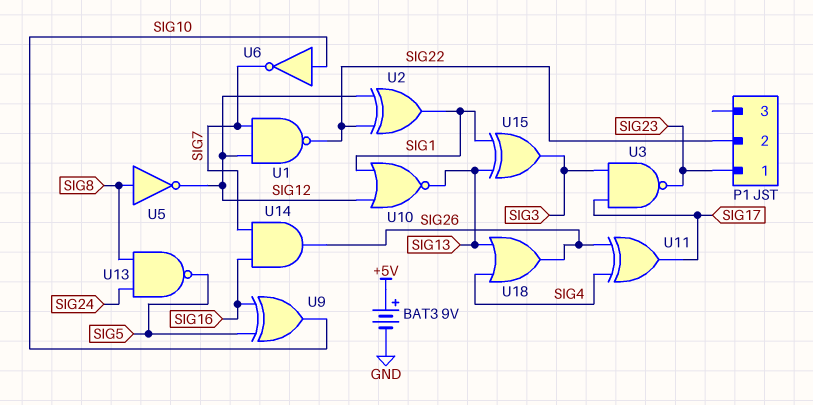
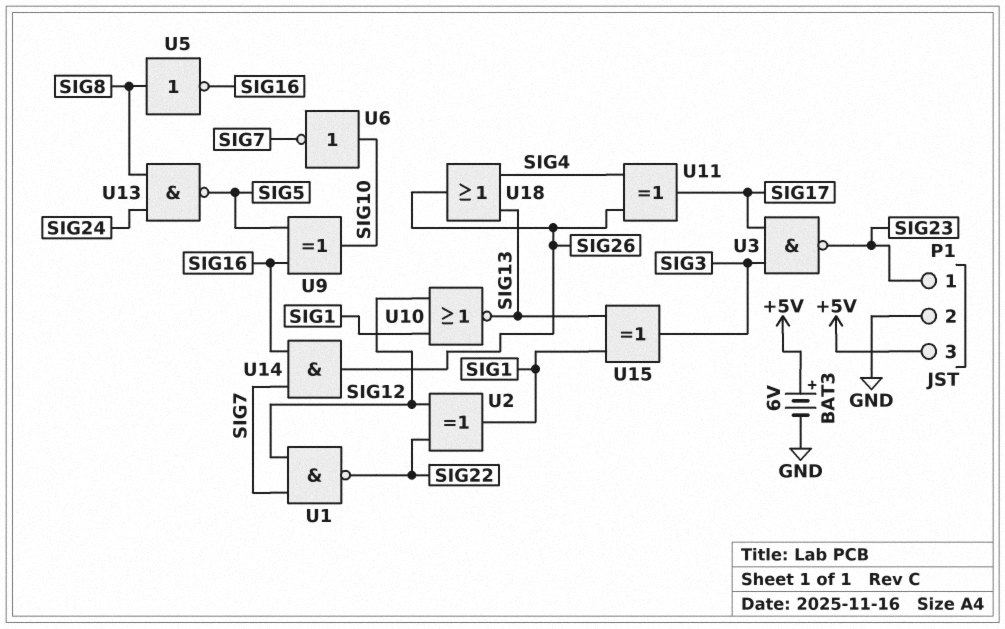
BAT3: 9V (plus +5V, minus GND) -> 6V (plus +5V, minus GND)
P1 pin 2: SIG22 -> GND
P1 pin 3: none -> +5V
U5: NOT (in SIG8, out SIG12) -> NOT (in SIG8, out SIG16)

